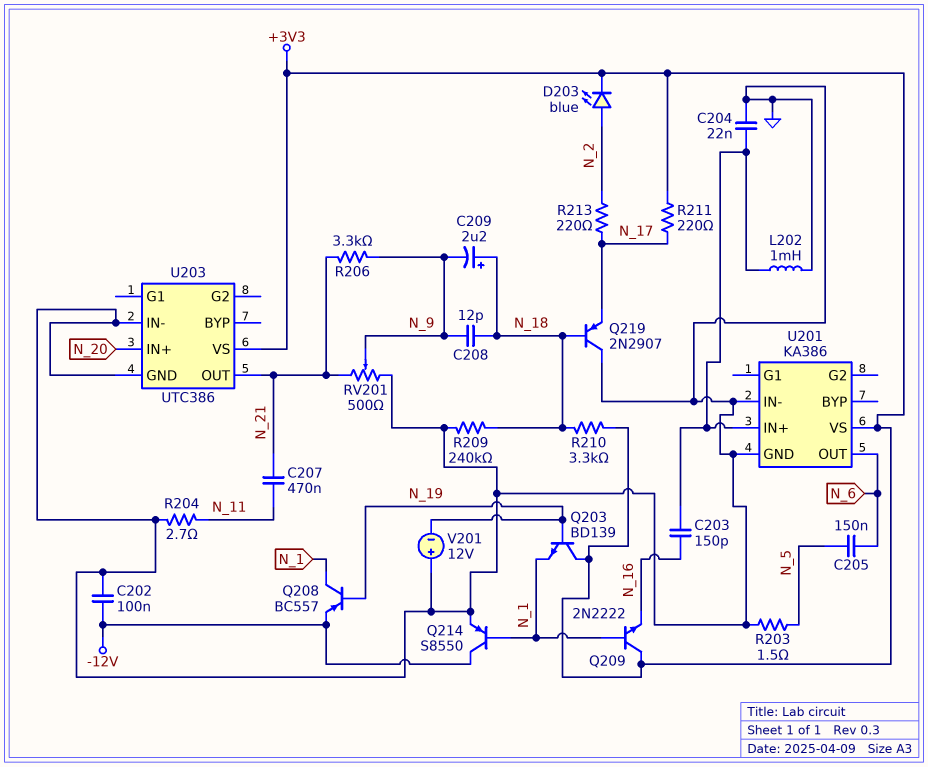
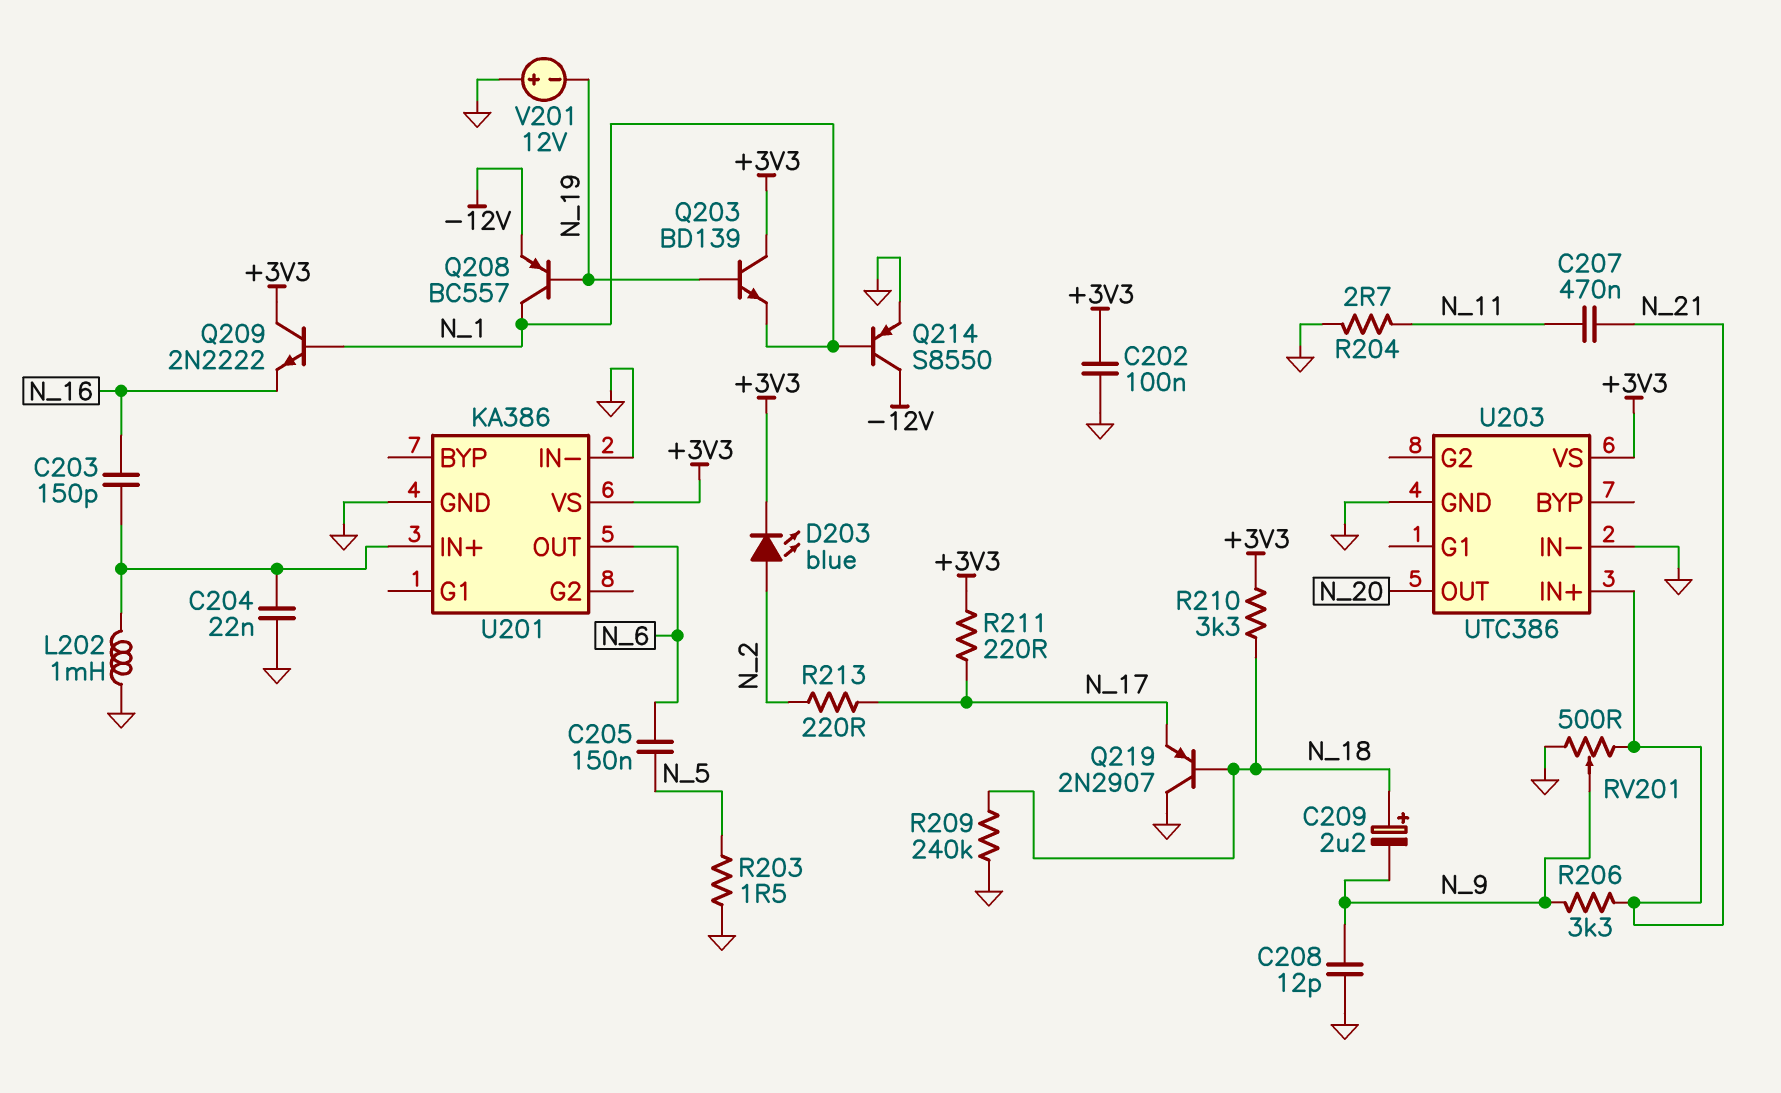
C202: 100nF (-12V, GND) -> 100nF (+3V3, GND)
C208: 12pF (N_9, N_18) -> 12pF (GND, N_9)
U203 pin IN+: N_20 -> N_21
U203 pin OUT: N_21 -> N_20

